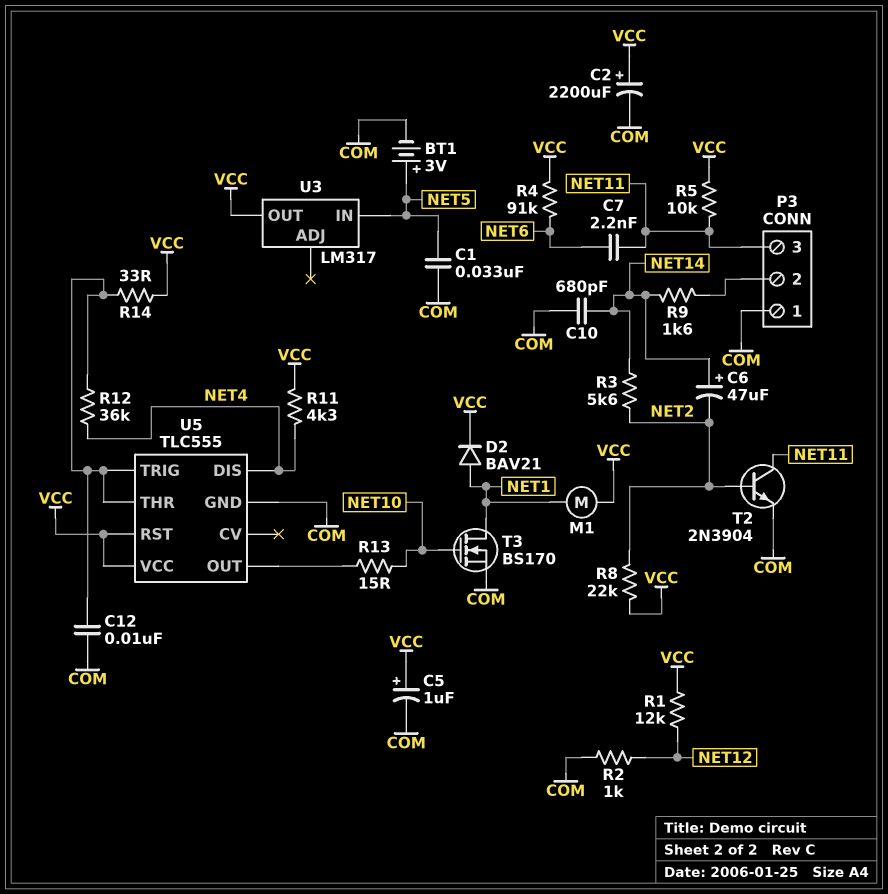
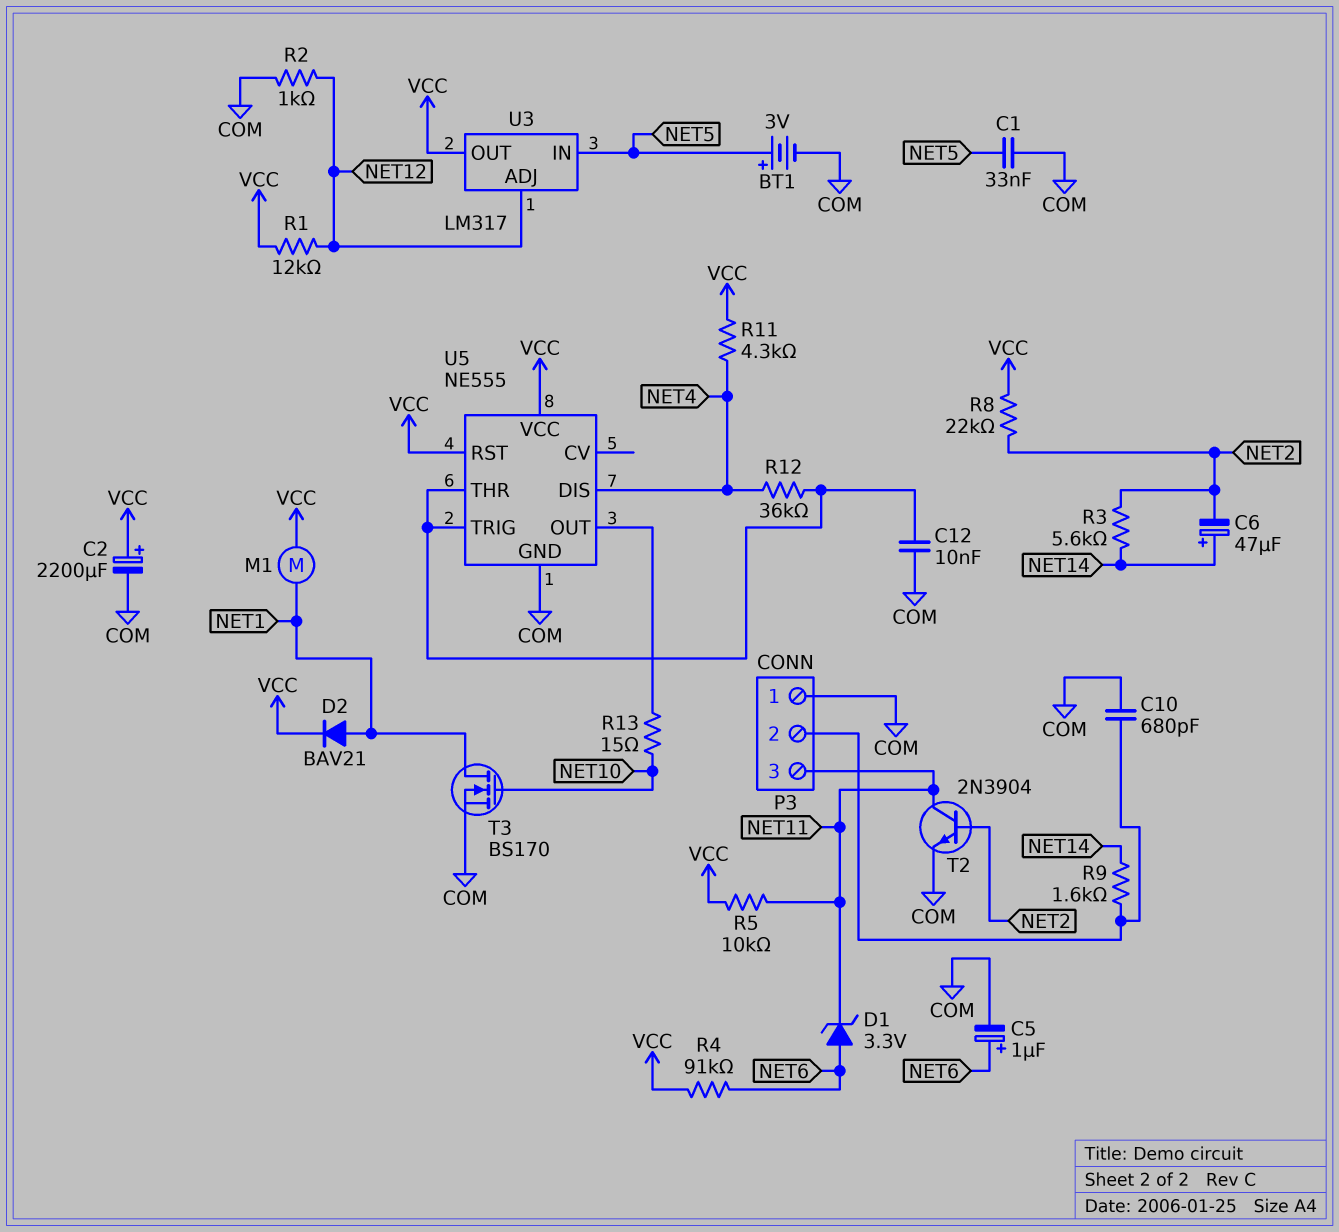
C5: 1uF (plus VCC, minus COM) -> 1uF (plus NET6, minus COM)
C7: 2.2nF (NET6, NET11) -> none
C10: 680pF (COM, NET14) -> 680pF (COM, P3/2)
D1: none -> zener 3.3V (A NET6, K NET11)
R14: 33 (U5/THR, VCC) -> none
U3 pin ADJ: none -> NET12
U5: TLC555 -> NE555

